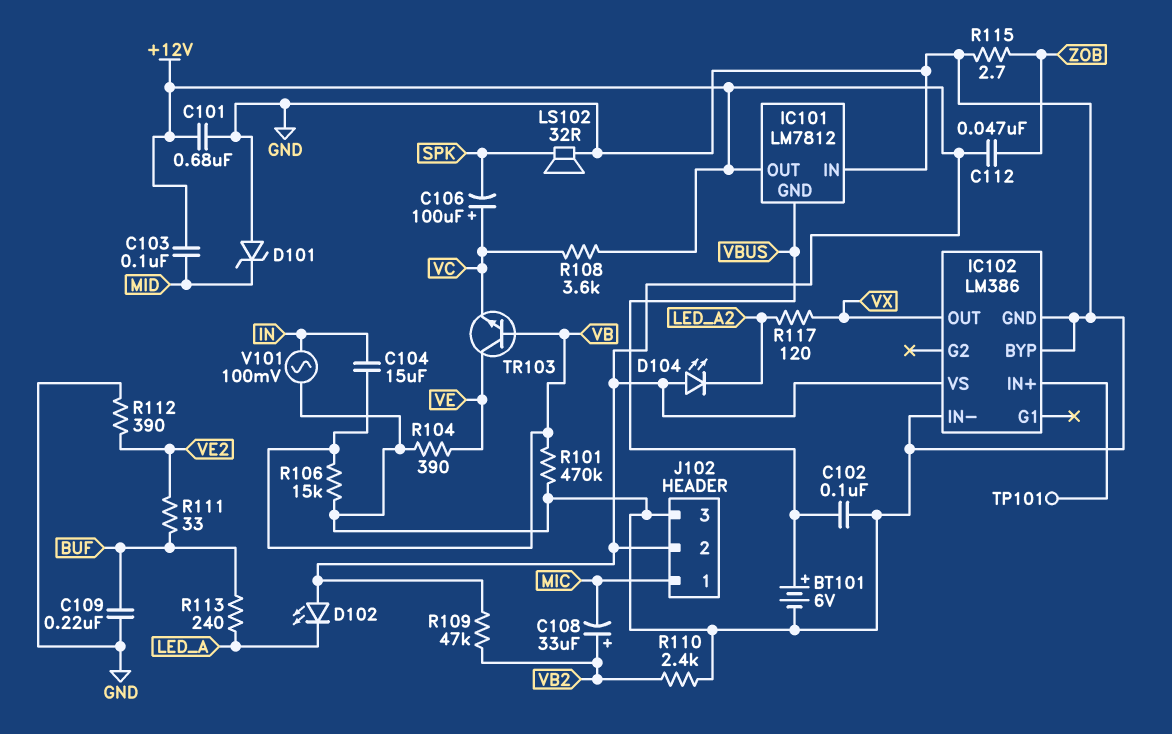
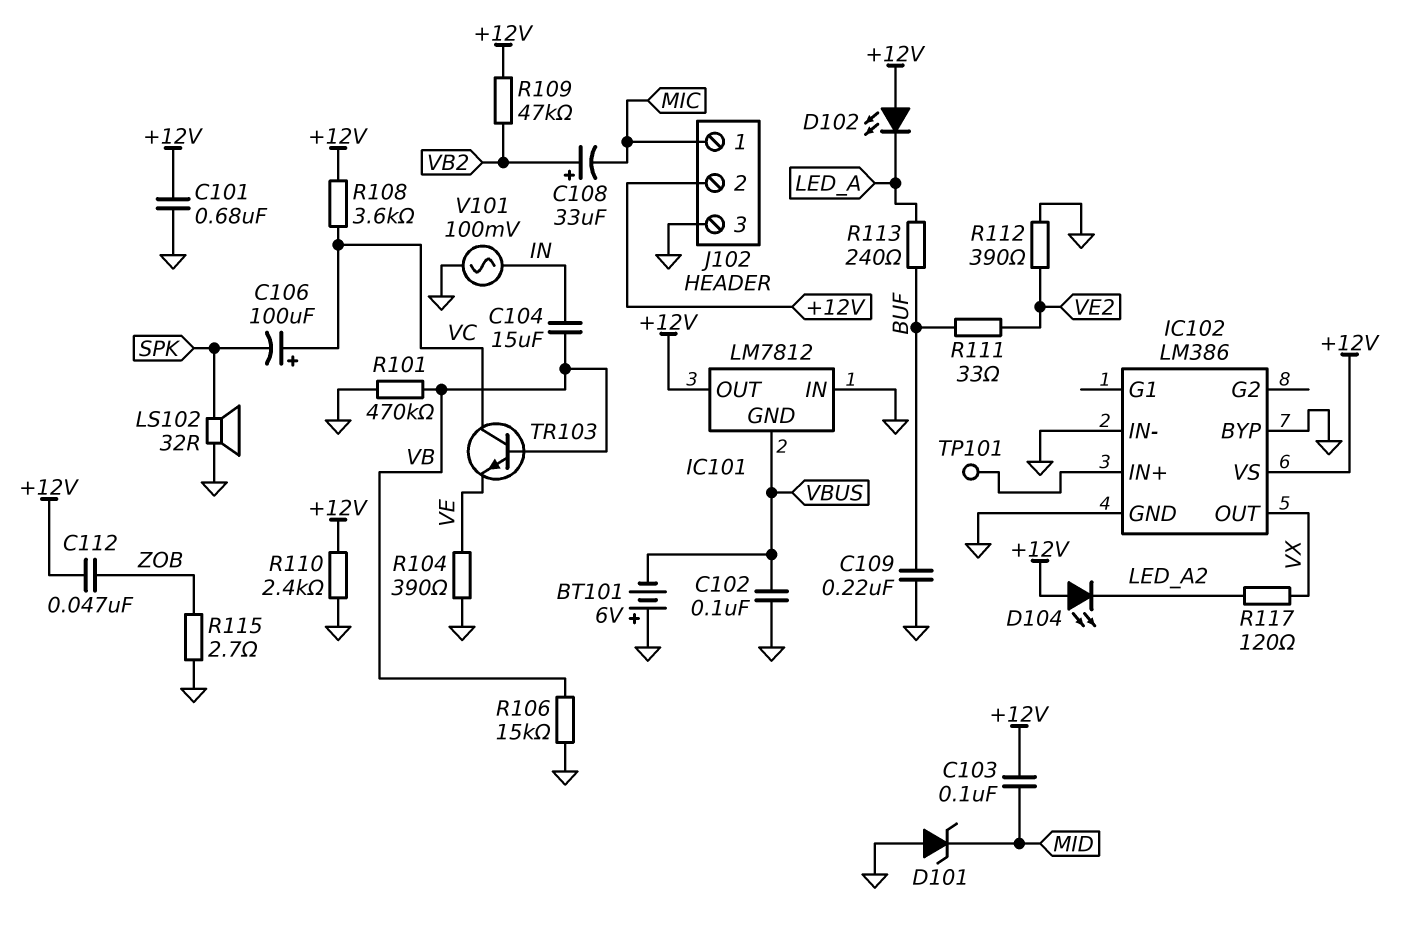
BT101: 6V (plus VBUS, minus GND) -> 6V (plus GND, minus VBUS)
R110: 2.4k (GND, VB2) -> 2.4k (+12V, GND)
TR103: NPN (B VB, C VE, E VC) -> NPN (B VB, C VC, E VE)

